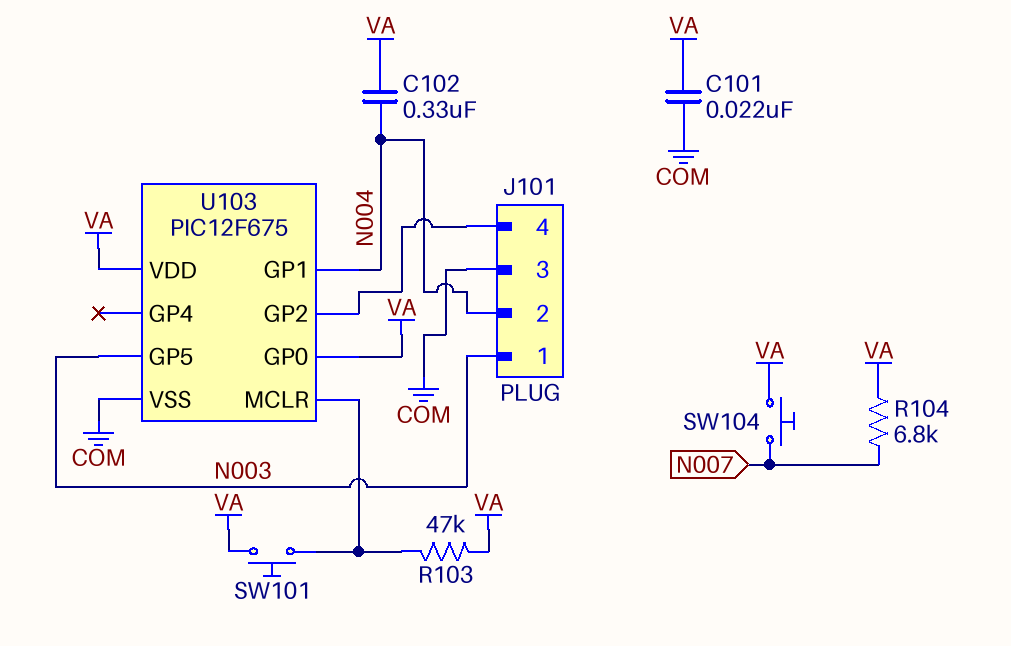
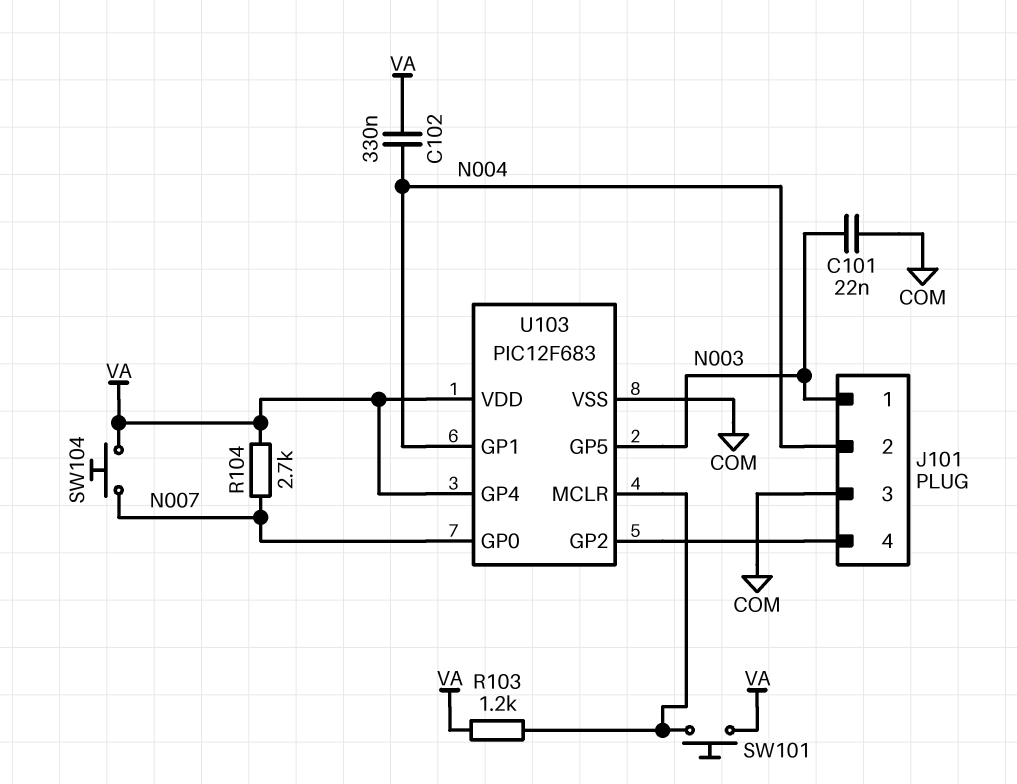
C101: 22nF (COM, VA) -> 22nF (COM, N003)
R103: 47k (U103/MCLR, VA) -> 1.2k (U103/MCLR, VA)
R104: 6.8k (N007, VA) -> 2.7k (N007, VA)
U103: PIC12F675 -> PIC12F683
U103 pin GP0: VA -> N007
U103 pin GP4: none -> VA

